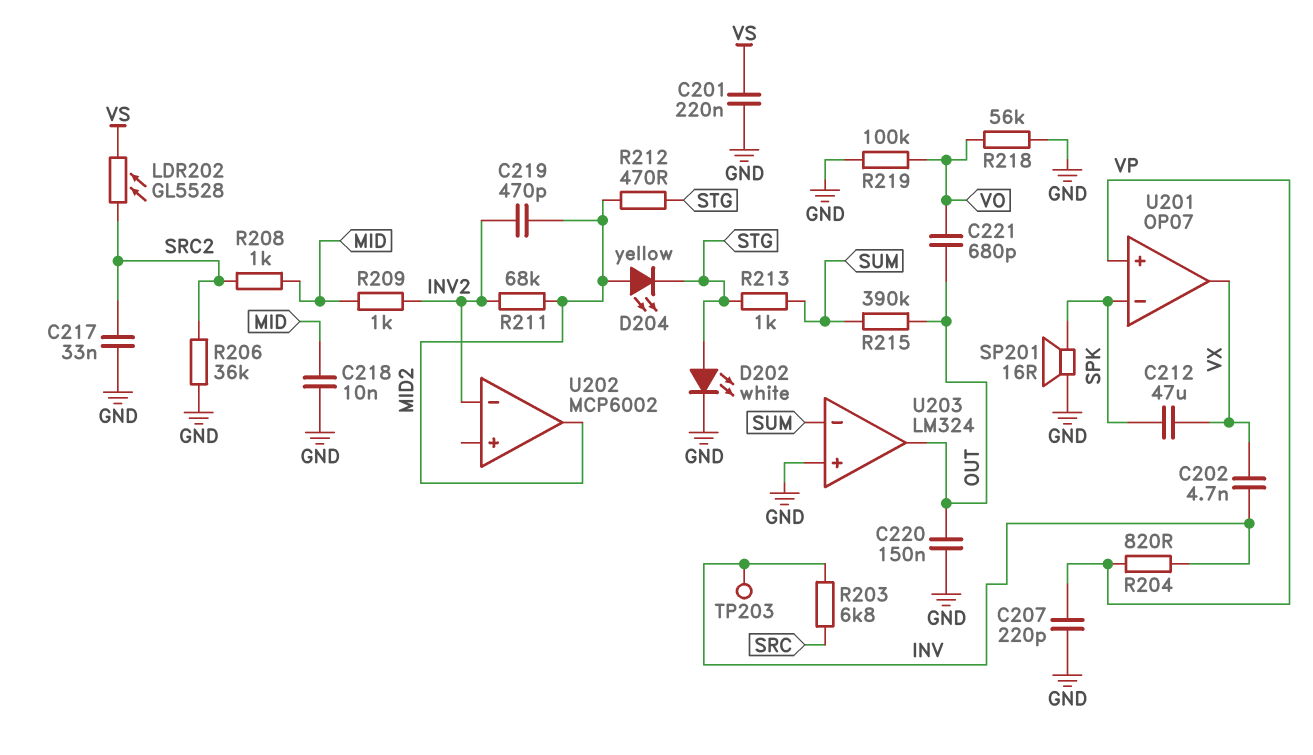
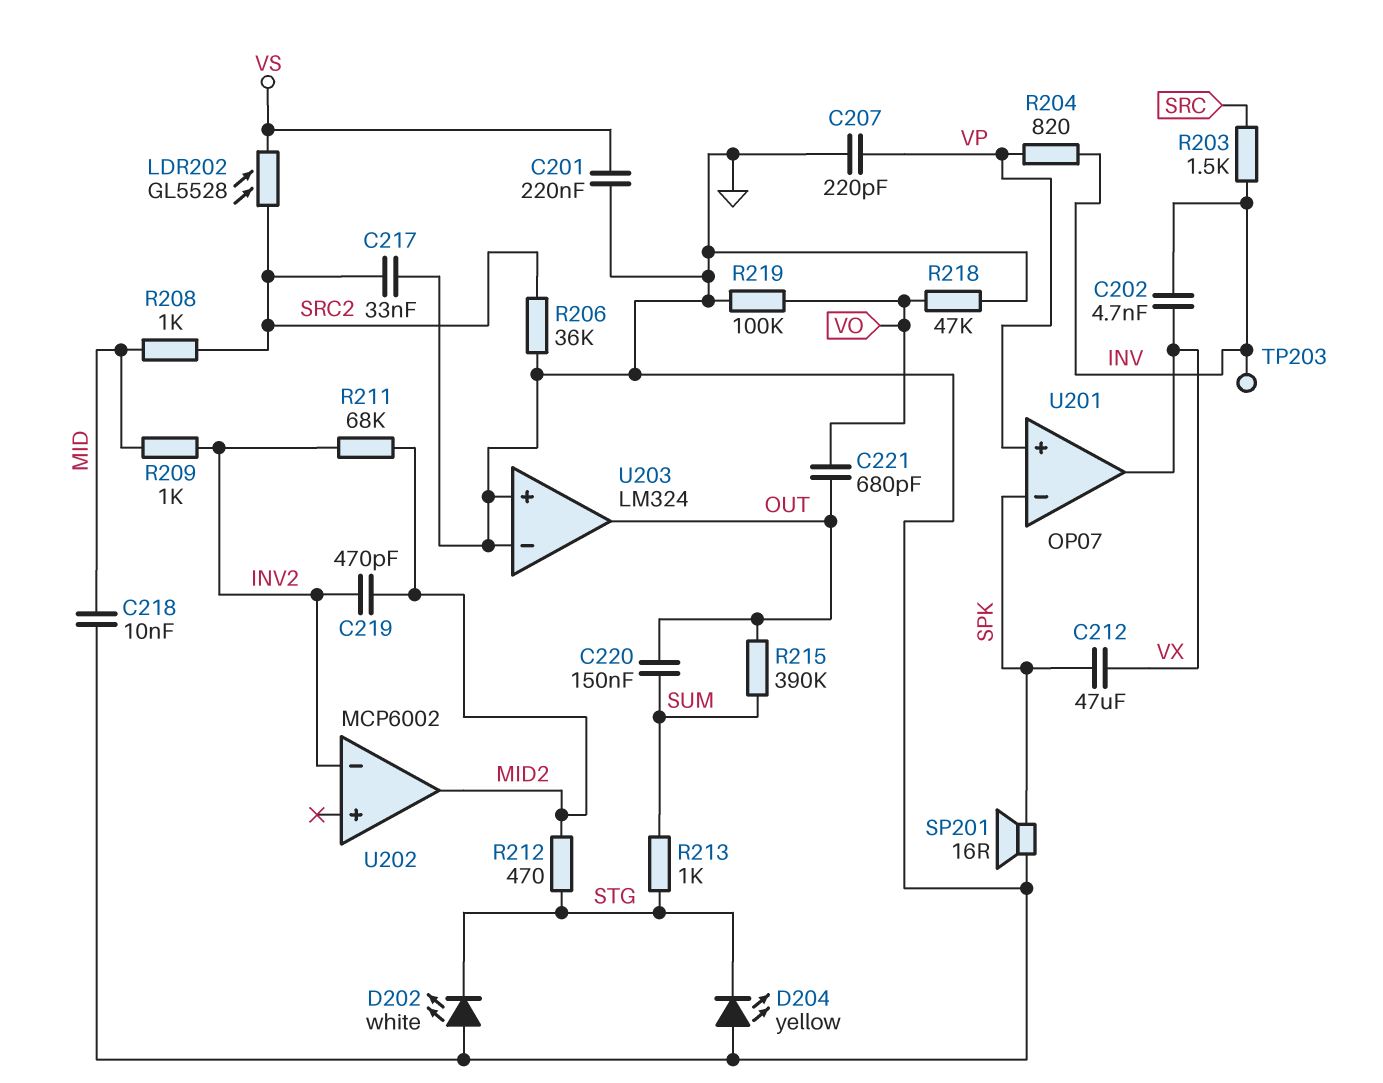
C220: 150nF (GND, OUT) -> 150nF (OUT, SUM)
D202: LED white (A STG, K GND) -> LED white (A GND, K STG)
D204: LED yellow (A MID2, K STG) -> LED yellow (A GND, K STG)
R203: 6.8k (INV, SRC) -> 1.5k (INV, SRC)
R218: 56k (GND, VO) -> 47k (GND, VO)
U203 pin in-: SUM -> GND

